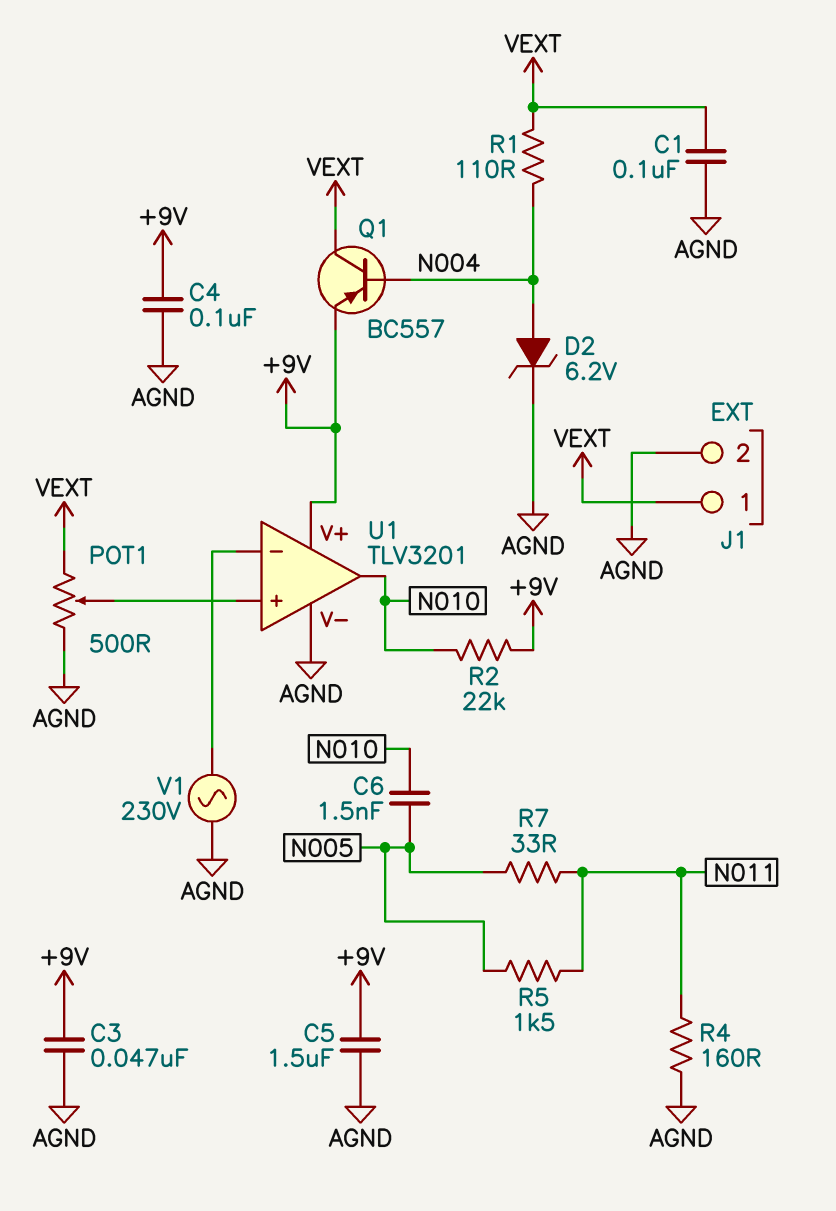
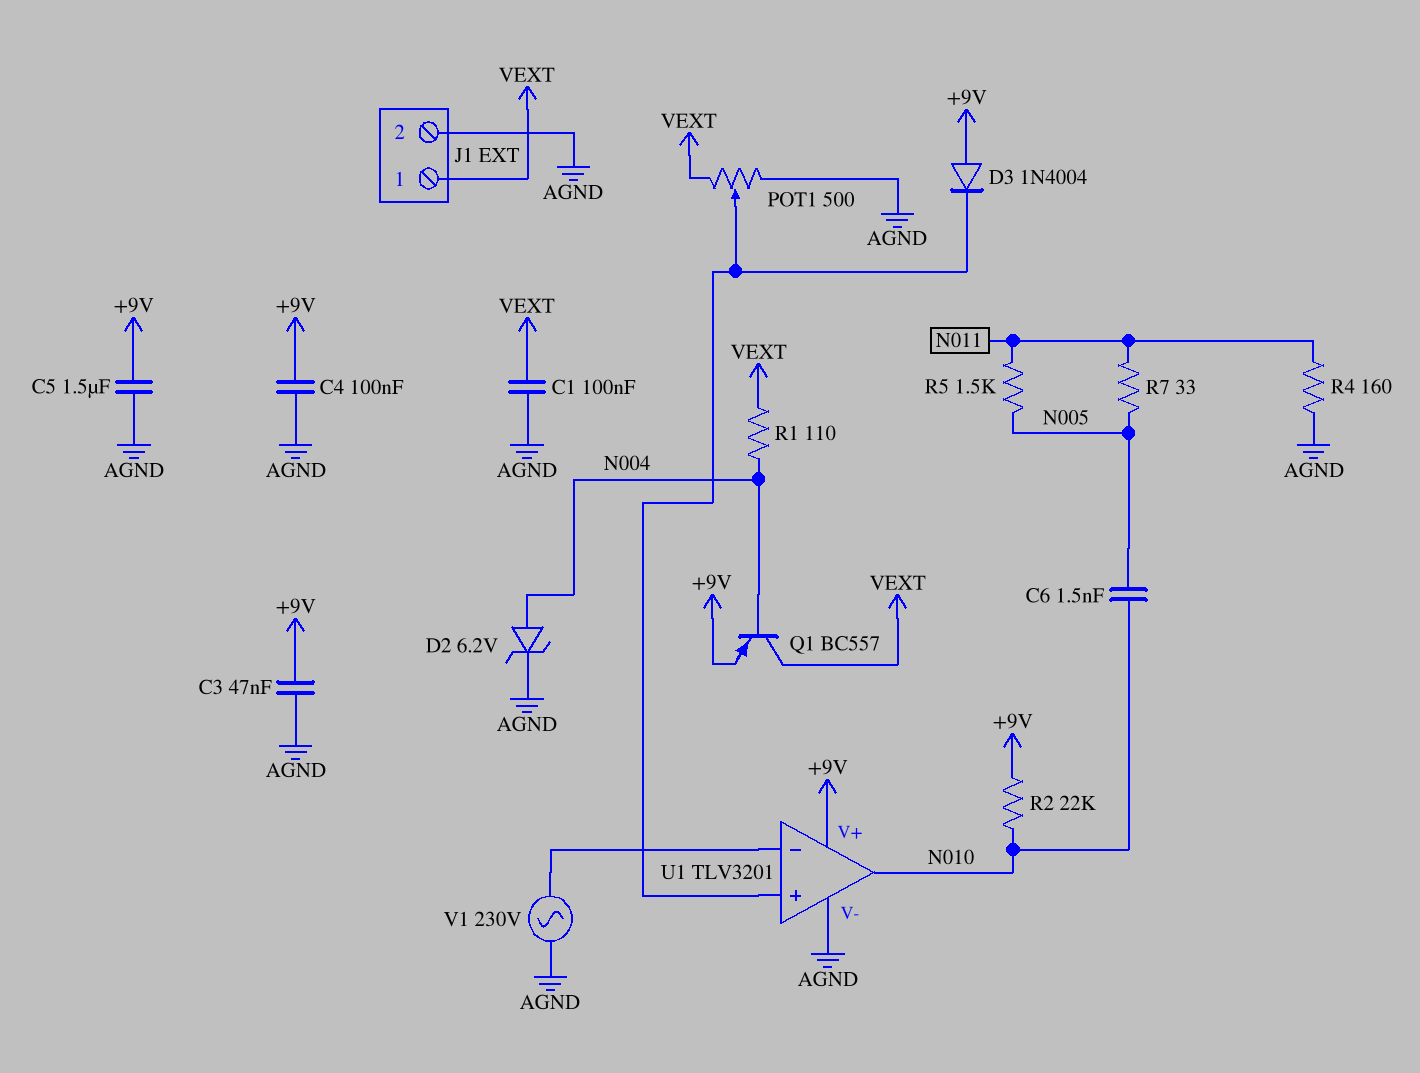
D3: none -> diode 1N4004 (A +9V, K U1/in+)

